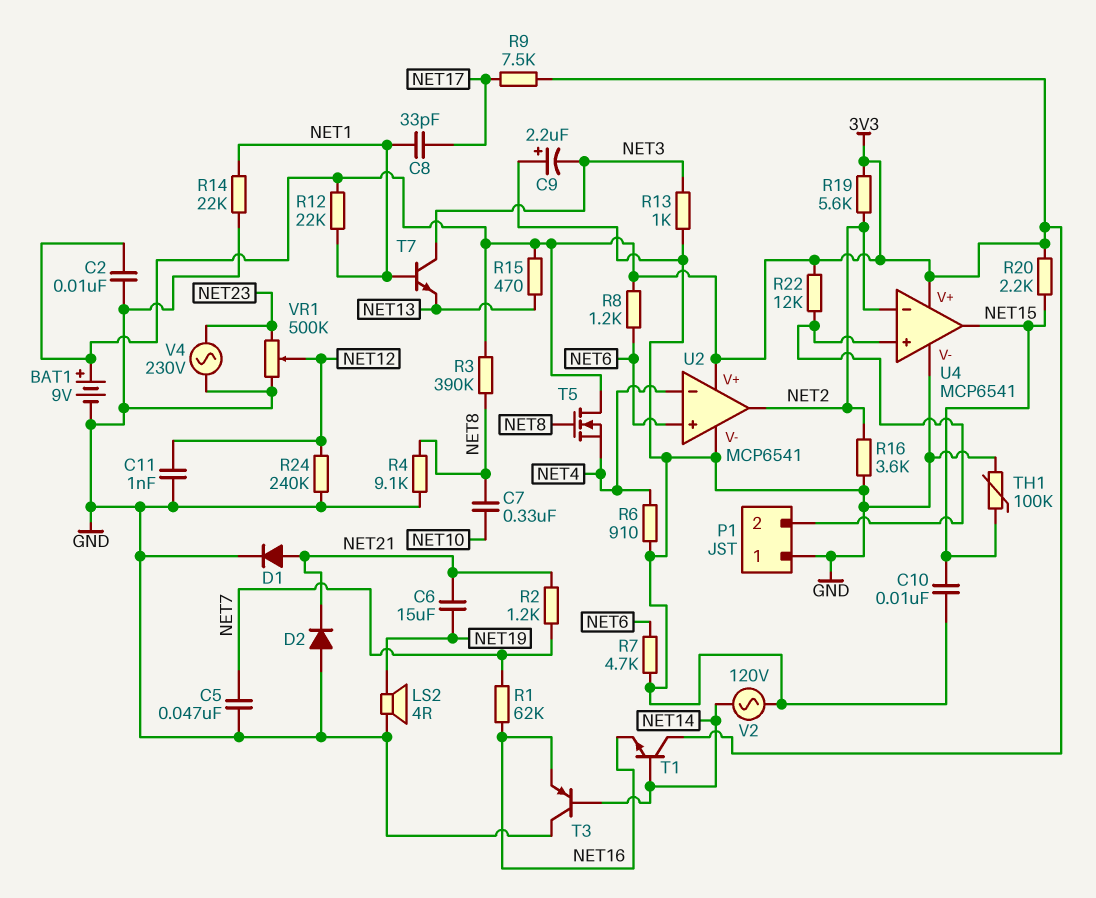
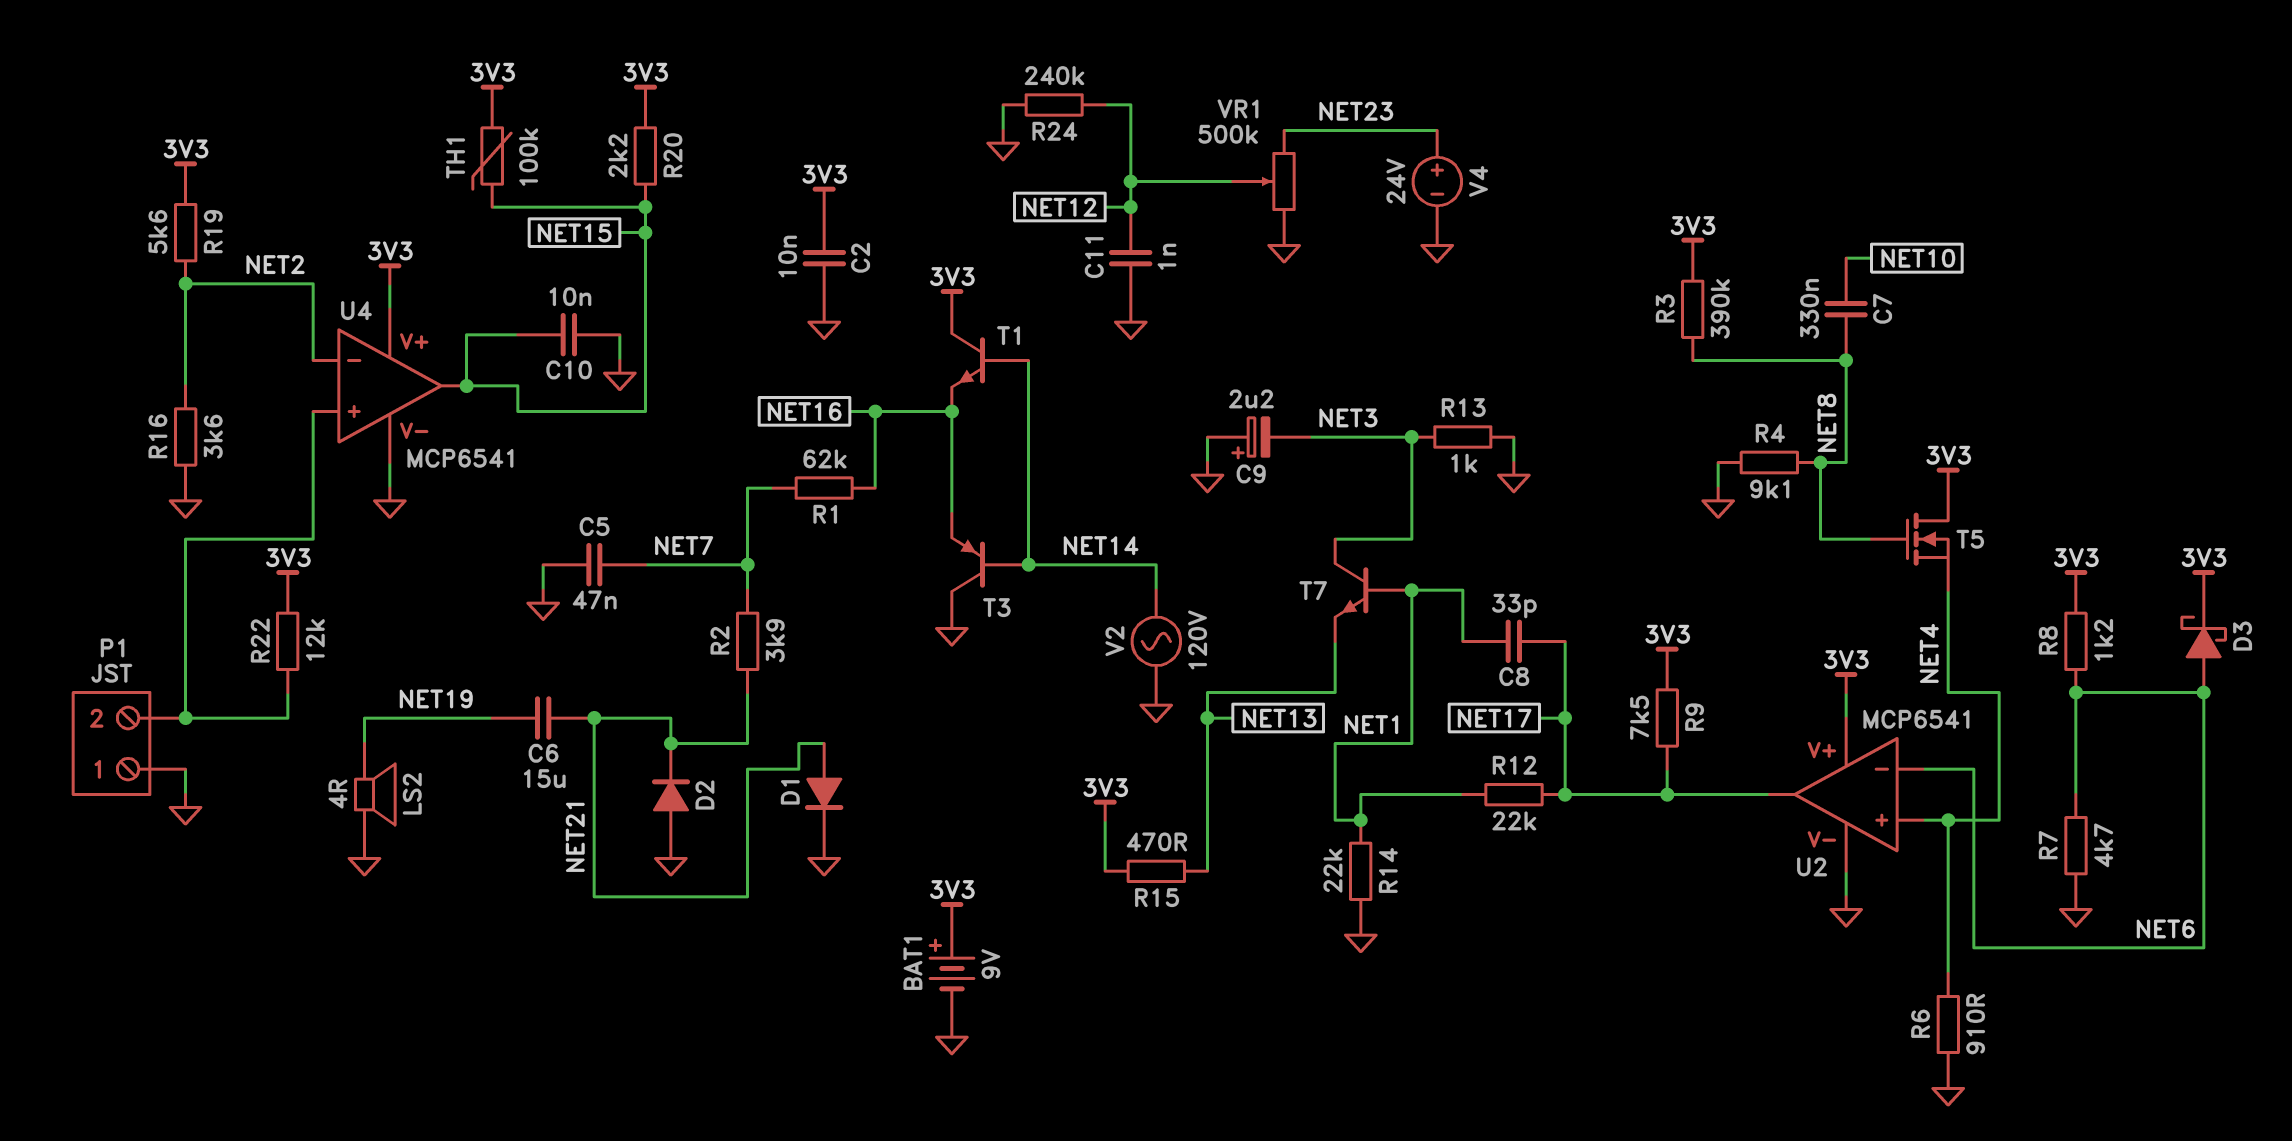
D3: none -> schottky (A NET6, K 3V3)
R2: 1.2k (NET7, NET21) -> 3.9k (NET7, NET21)
R12: 22k (3V3, NET1) -> 22k (NET1, NET17)
TH1: 100k (GND, NET15) -> 100k (3V3, NET15)
U2 pin in+: NET6 -> NET4
U2 pin in-: NET4 -> NET6
U2 pin out: NET2 -> NET17
V4: AC 230V (GND, NET23) -> 24V (plus NET23, minus GND)

